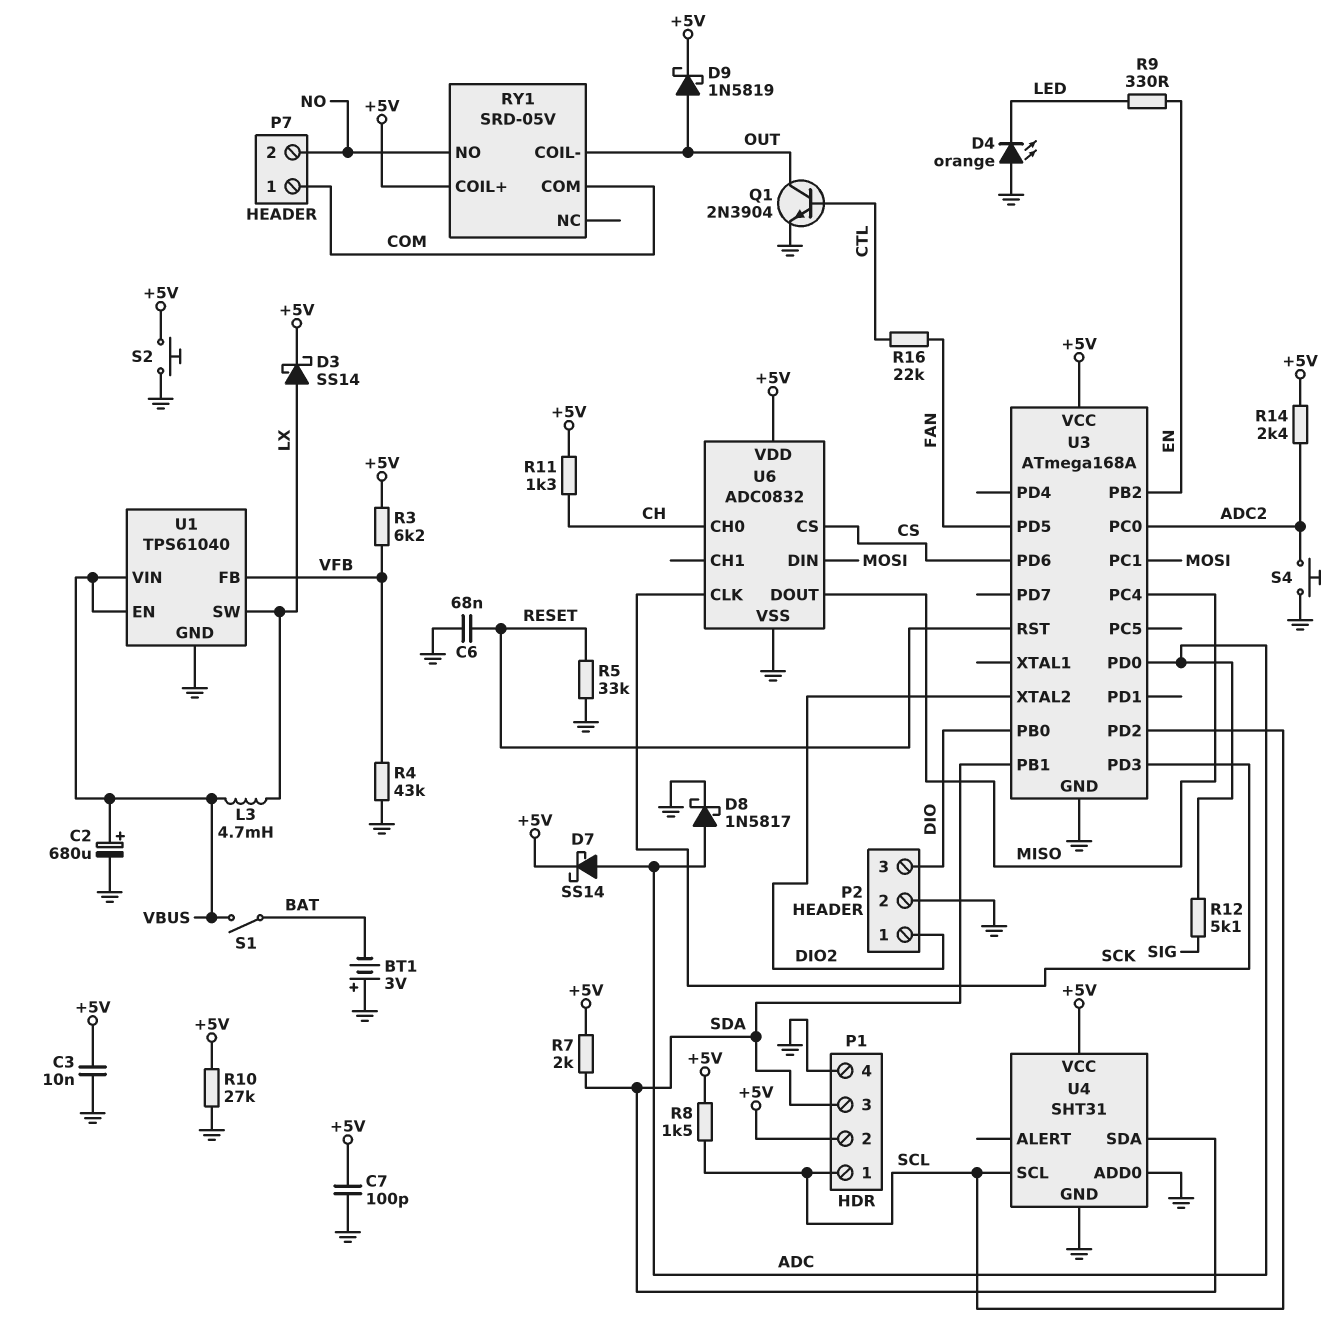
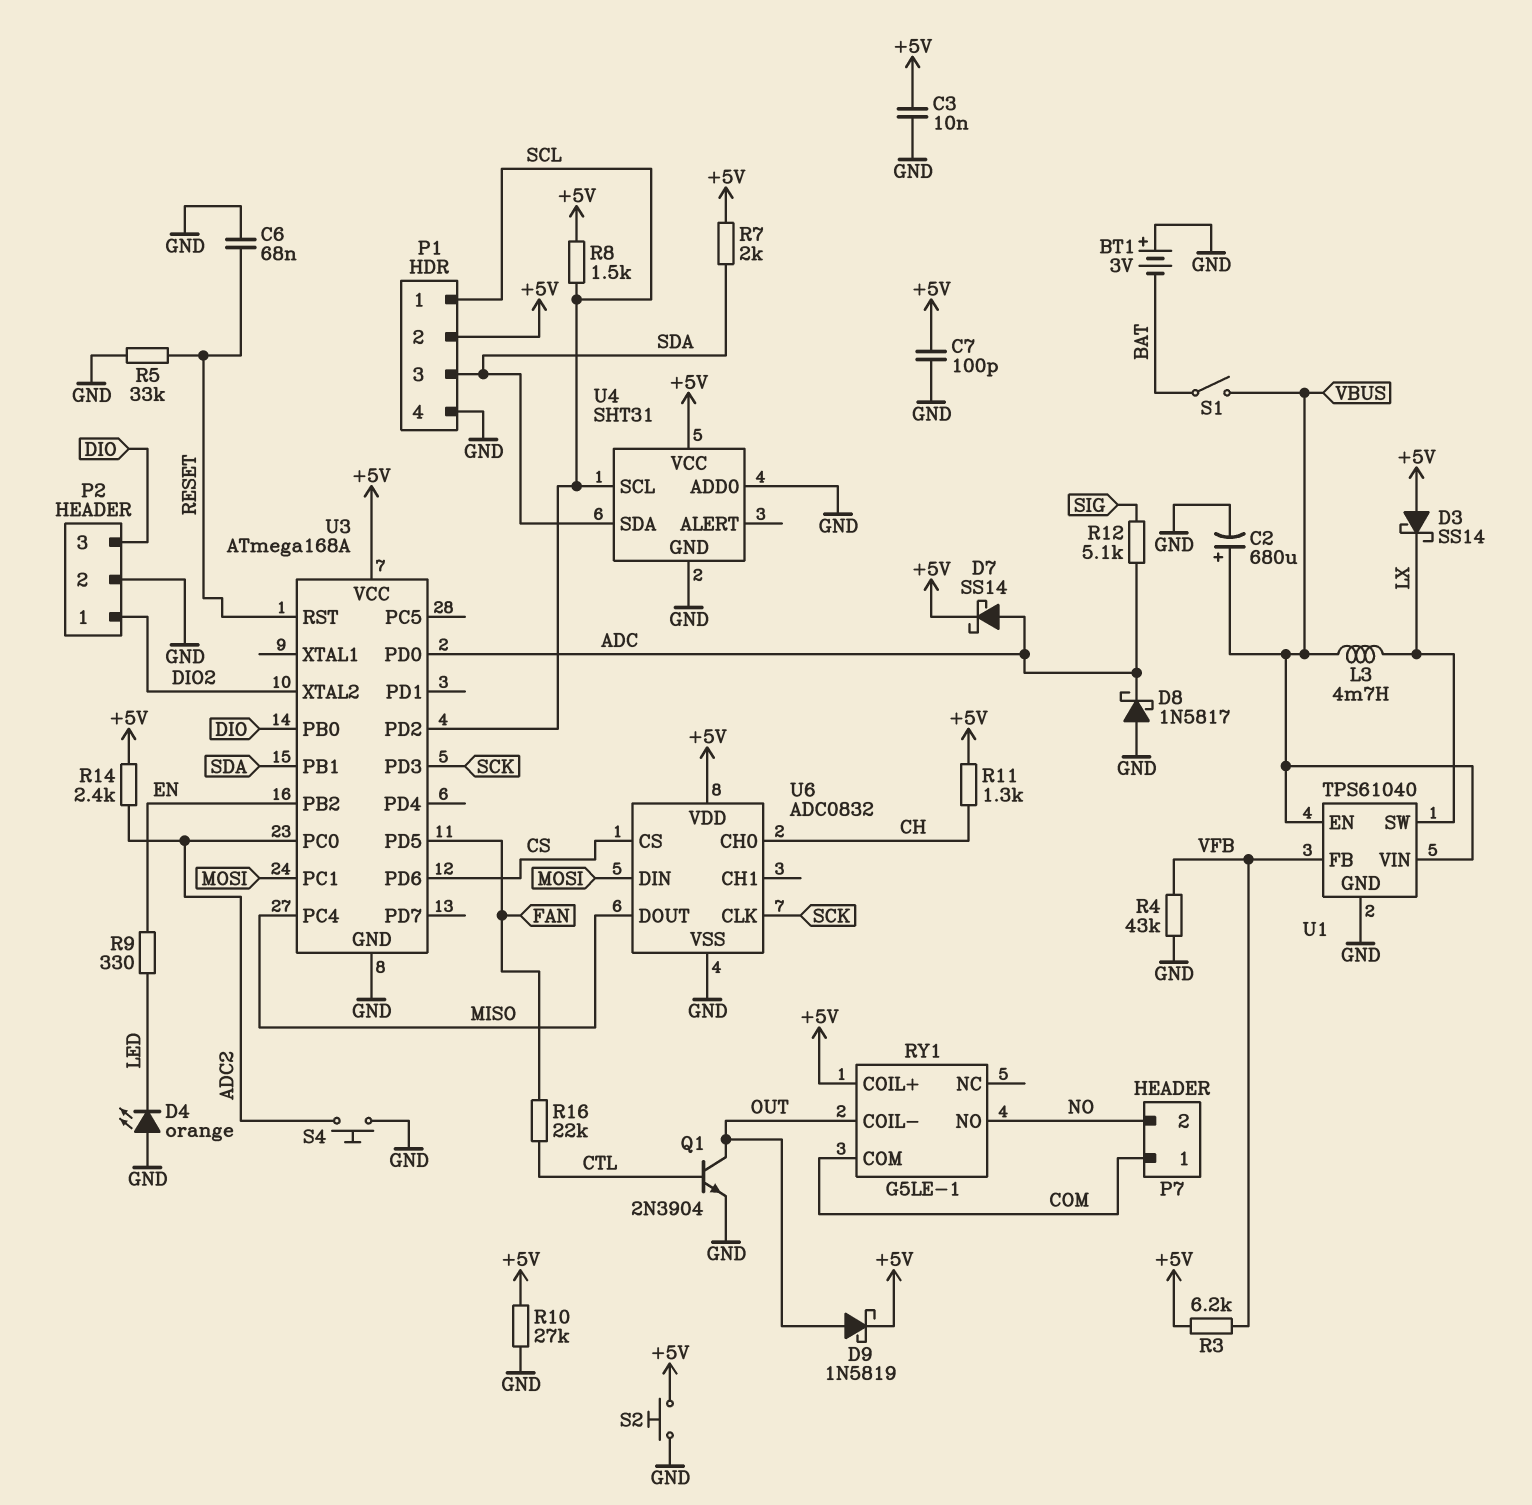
D3: schottky SS14 (A LX, K +5V) -> schottky SS14 (A +5V, K LX)
D8: schottky 1N5817 (A ADC, K GND) -> schottky 1N5817 (A GND, K ADC)
RY1: SRD-05V -> G5LE-1

